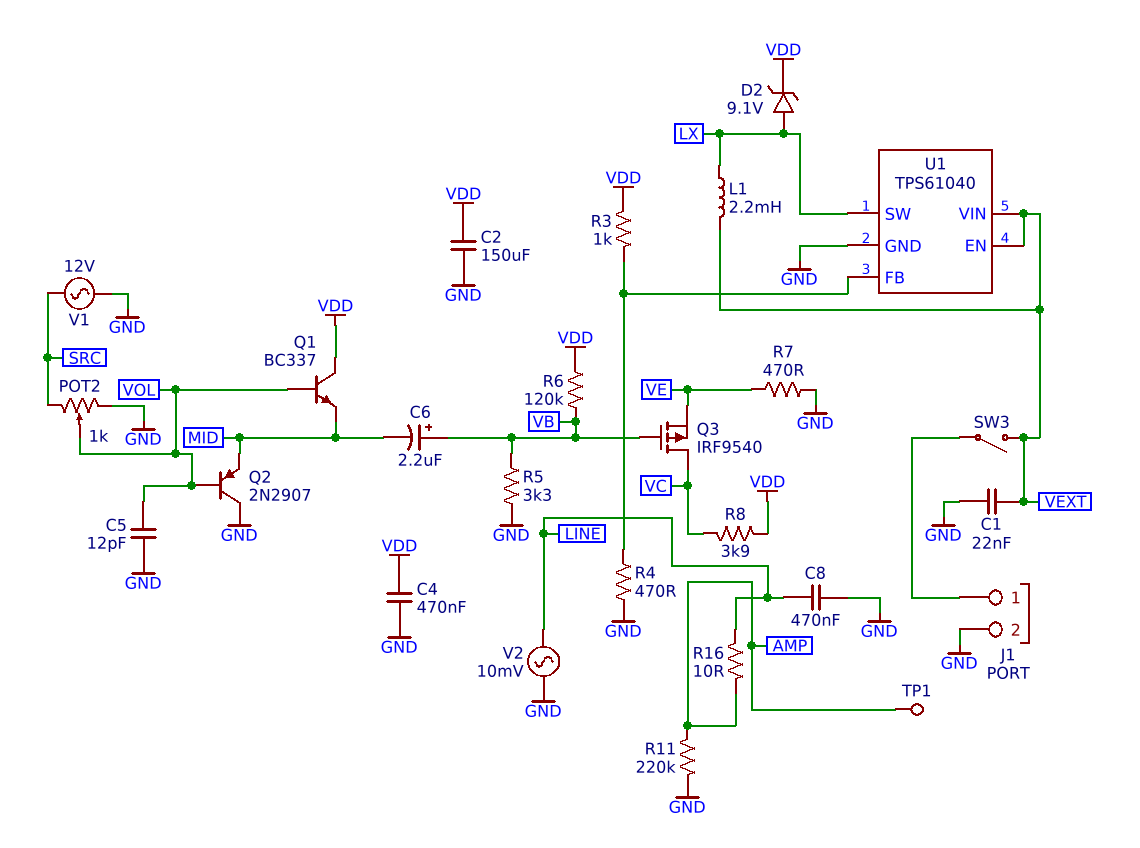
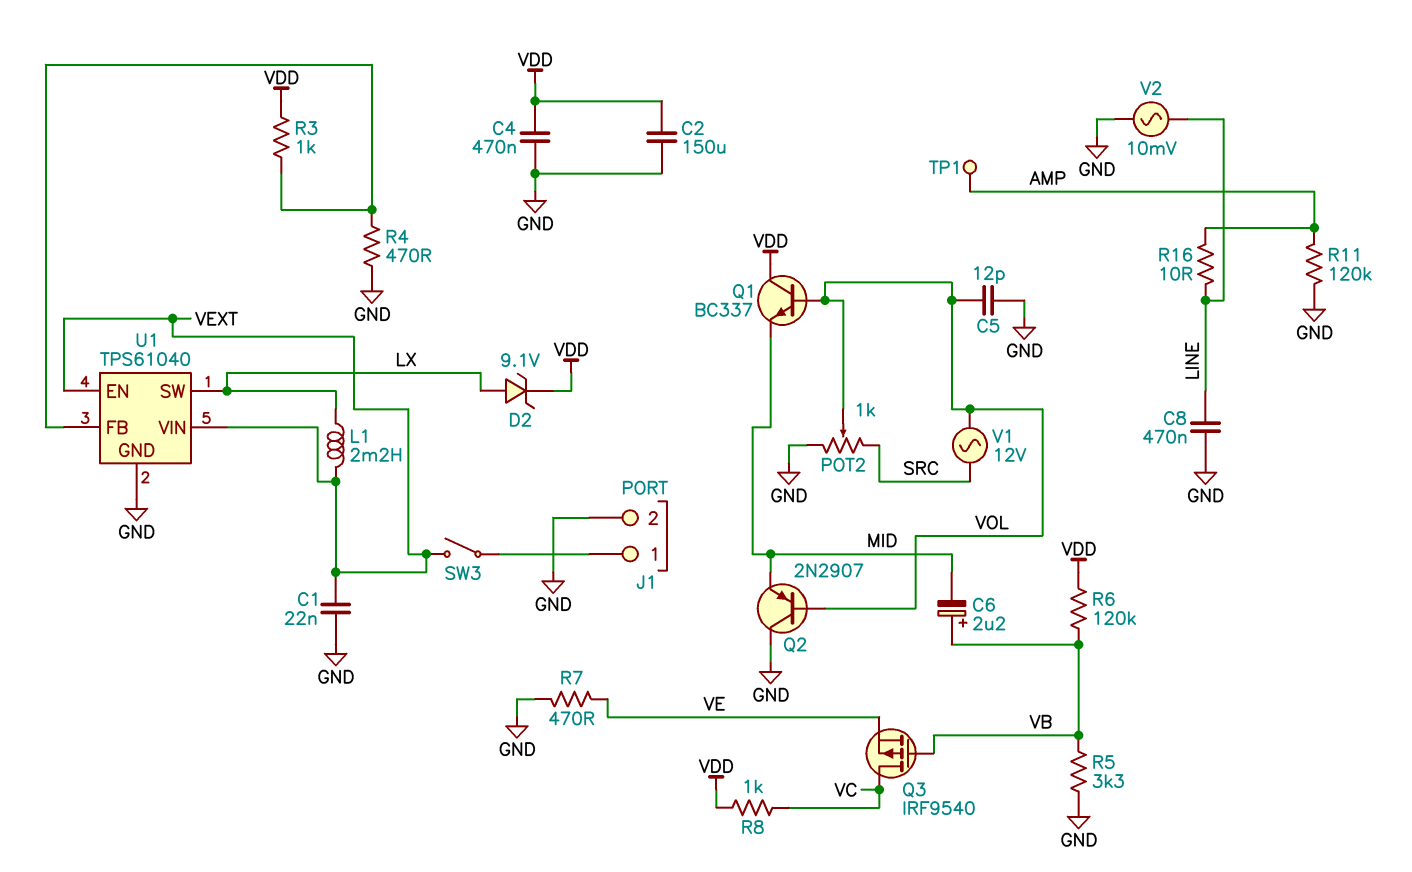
R8: 3.9k (VC, VDD) -> 1k (VC, VDD)
R11: 220k (AMP, GND) -> 120k (AMP, GND)
V1: AC 12V (GND, SRC) -> AC 12V (SRC, VOL)

